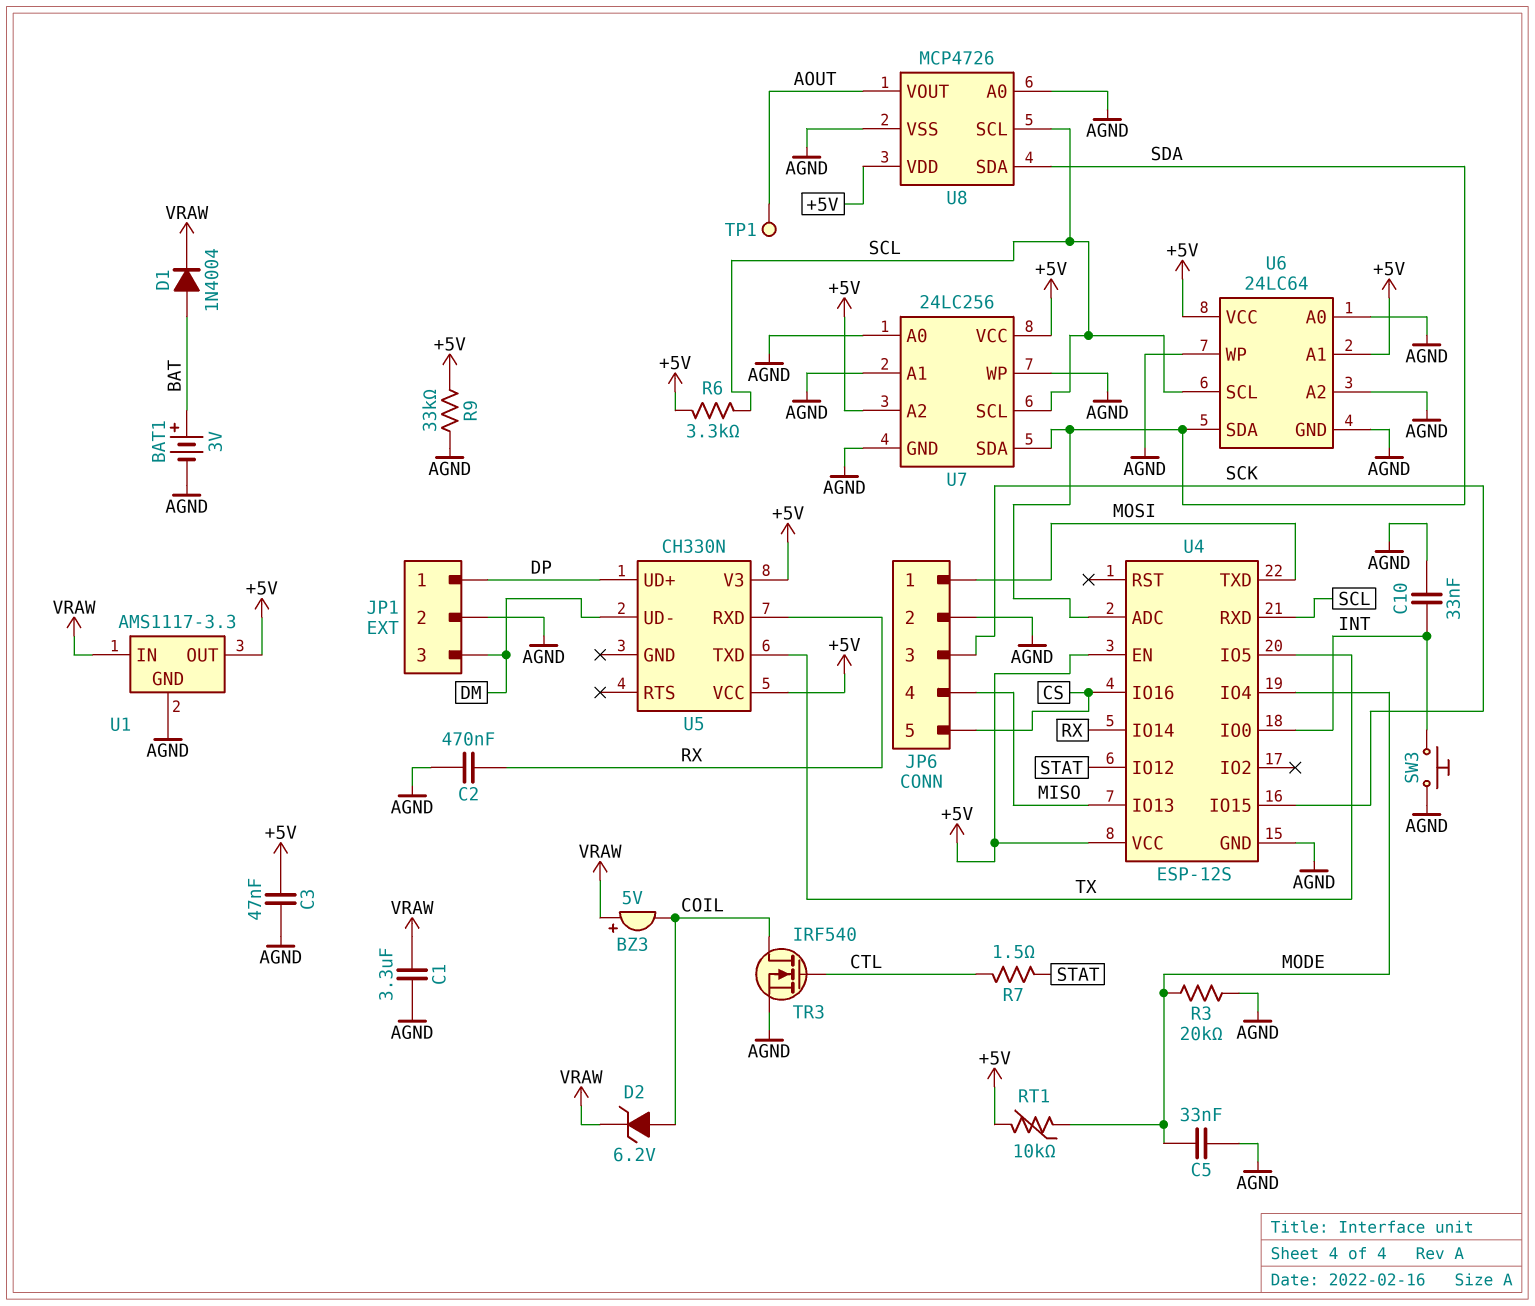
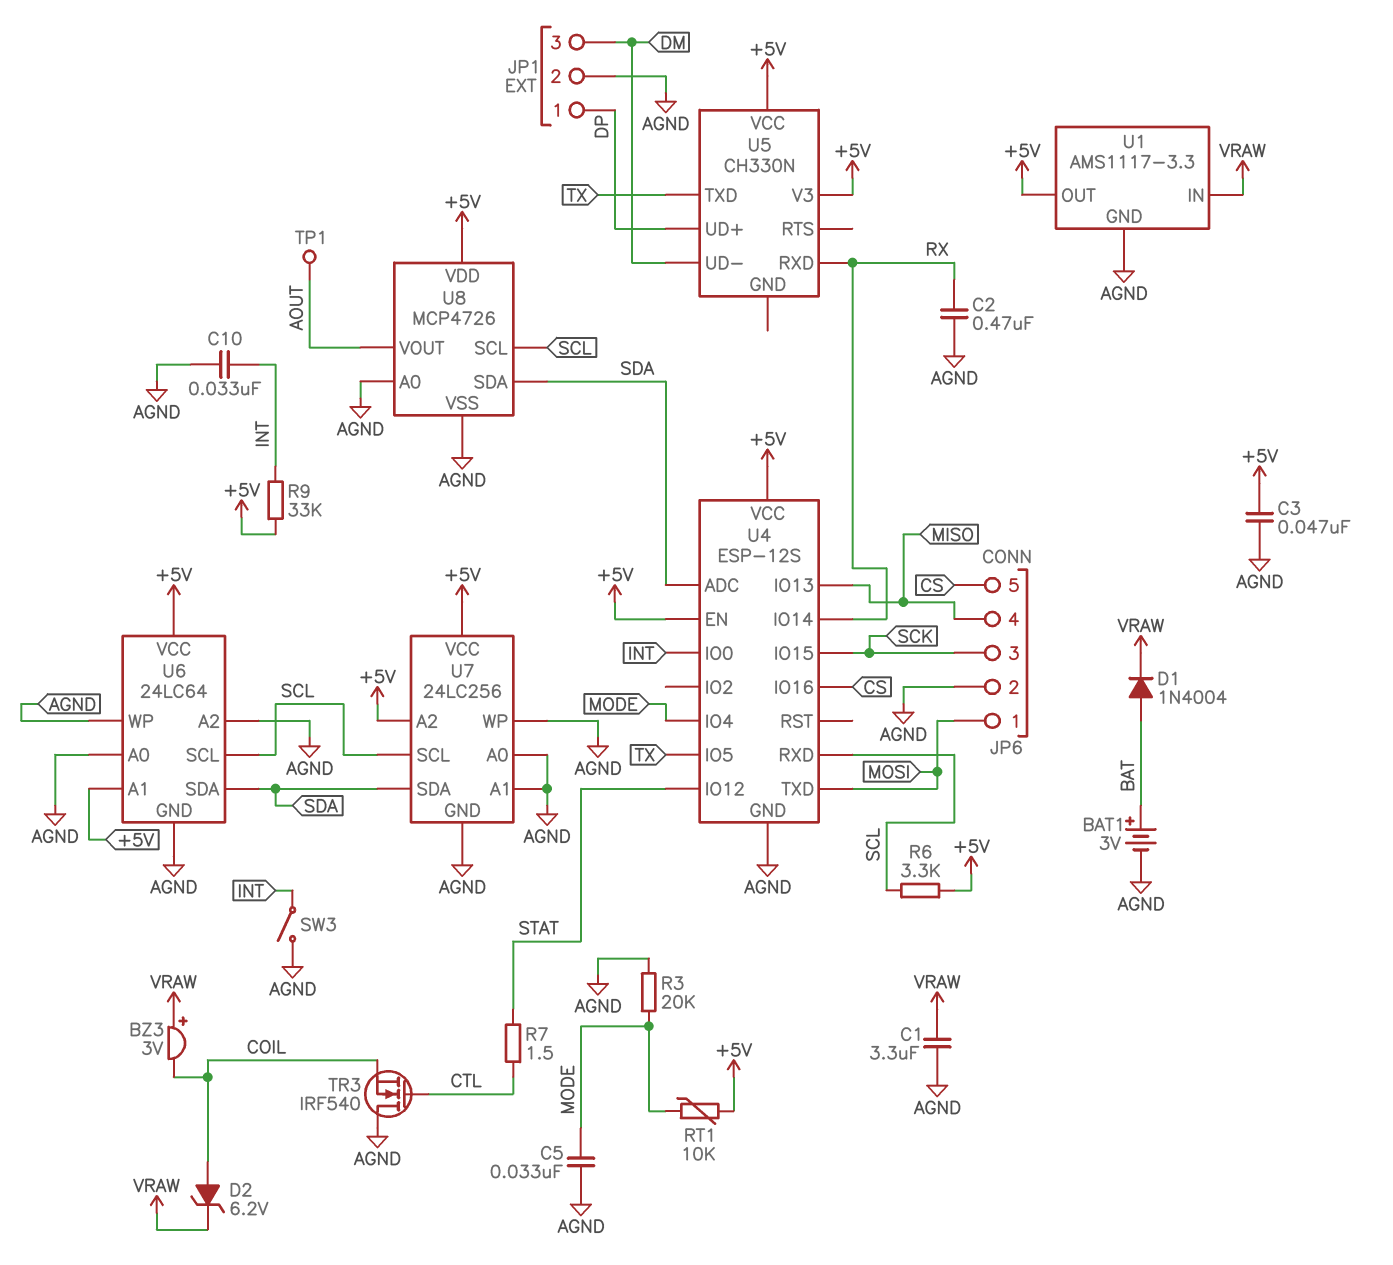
BZ3: buzzer 5V (plus VRAW, minus COIL) -> buzzer 3V (plus VRAW, minus COIL)
R9: 33k (+5V, AGND) -> 33k (+5V, INT)
SW3: button (AGND, INT) -> switch (AGND, INT)
TR3: NMOS IRF540 (G CTL, D COIL, S AGND) -> NMOS IRF540 (G CTL, D AGND, S COIL)

